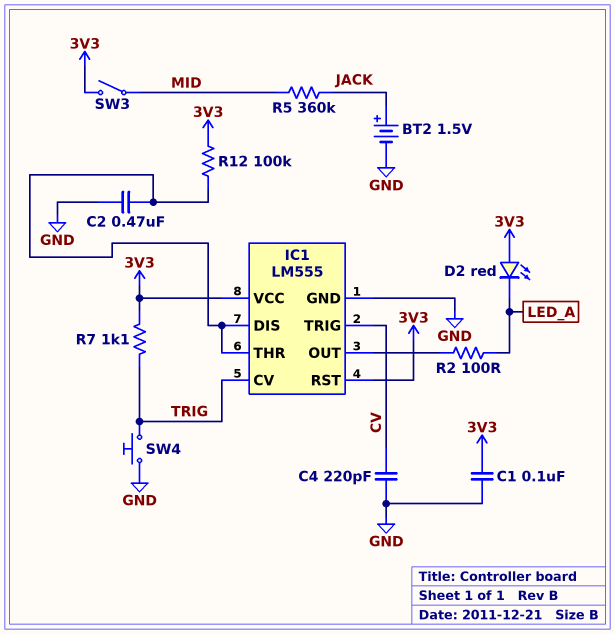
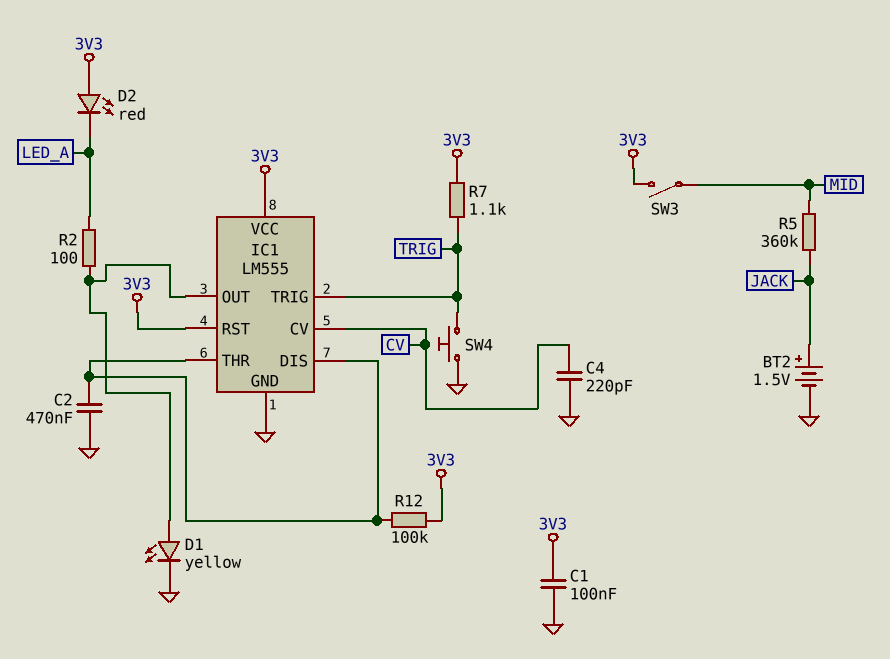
D1: none -> LED yellow (A IC1/OUT, K GND)
IC1 pin CV: TRIG -> CV
IC1 pin TRIG: CV -> TRIG

